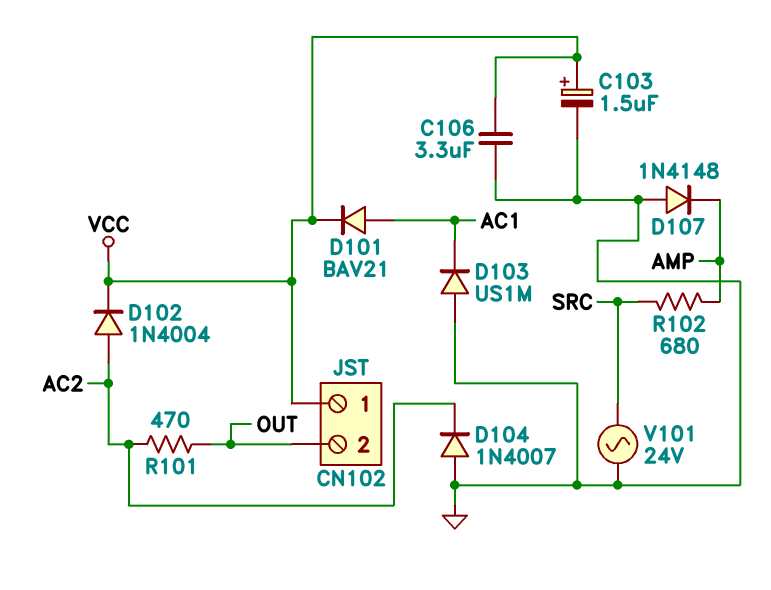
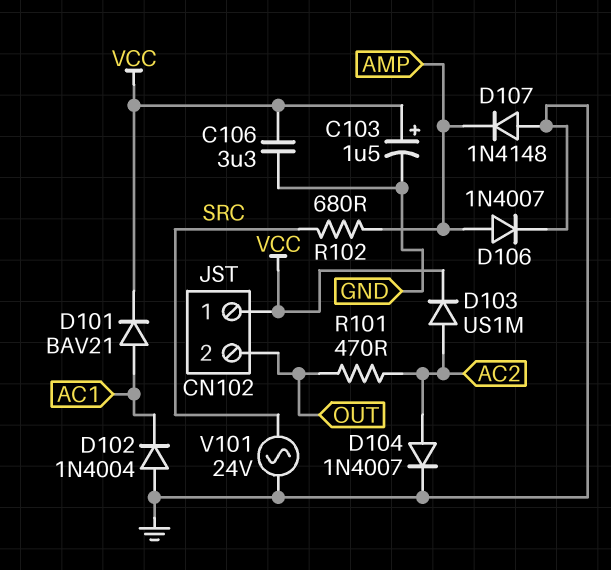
D102: diode 1N4004 (A AC2, K VCC) -> diode 1N4004 (A GND, K AC1)
D103: diode US1M (A GND, K AC1) -> diode US1M (A AC2, K VCC)
D104: diode 1N4007 (A GND, K AC2) -> diode 1N4007 (A AC2, K GND)
D106: none -> diode 1N4007 (A AMP, K GND)

